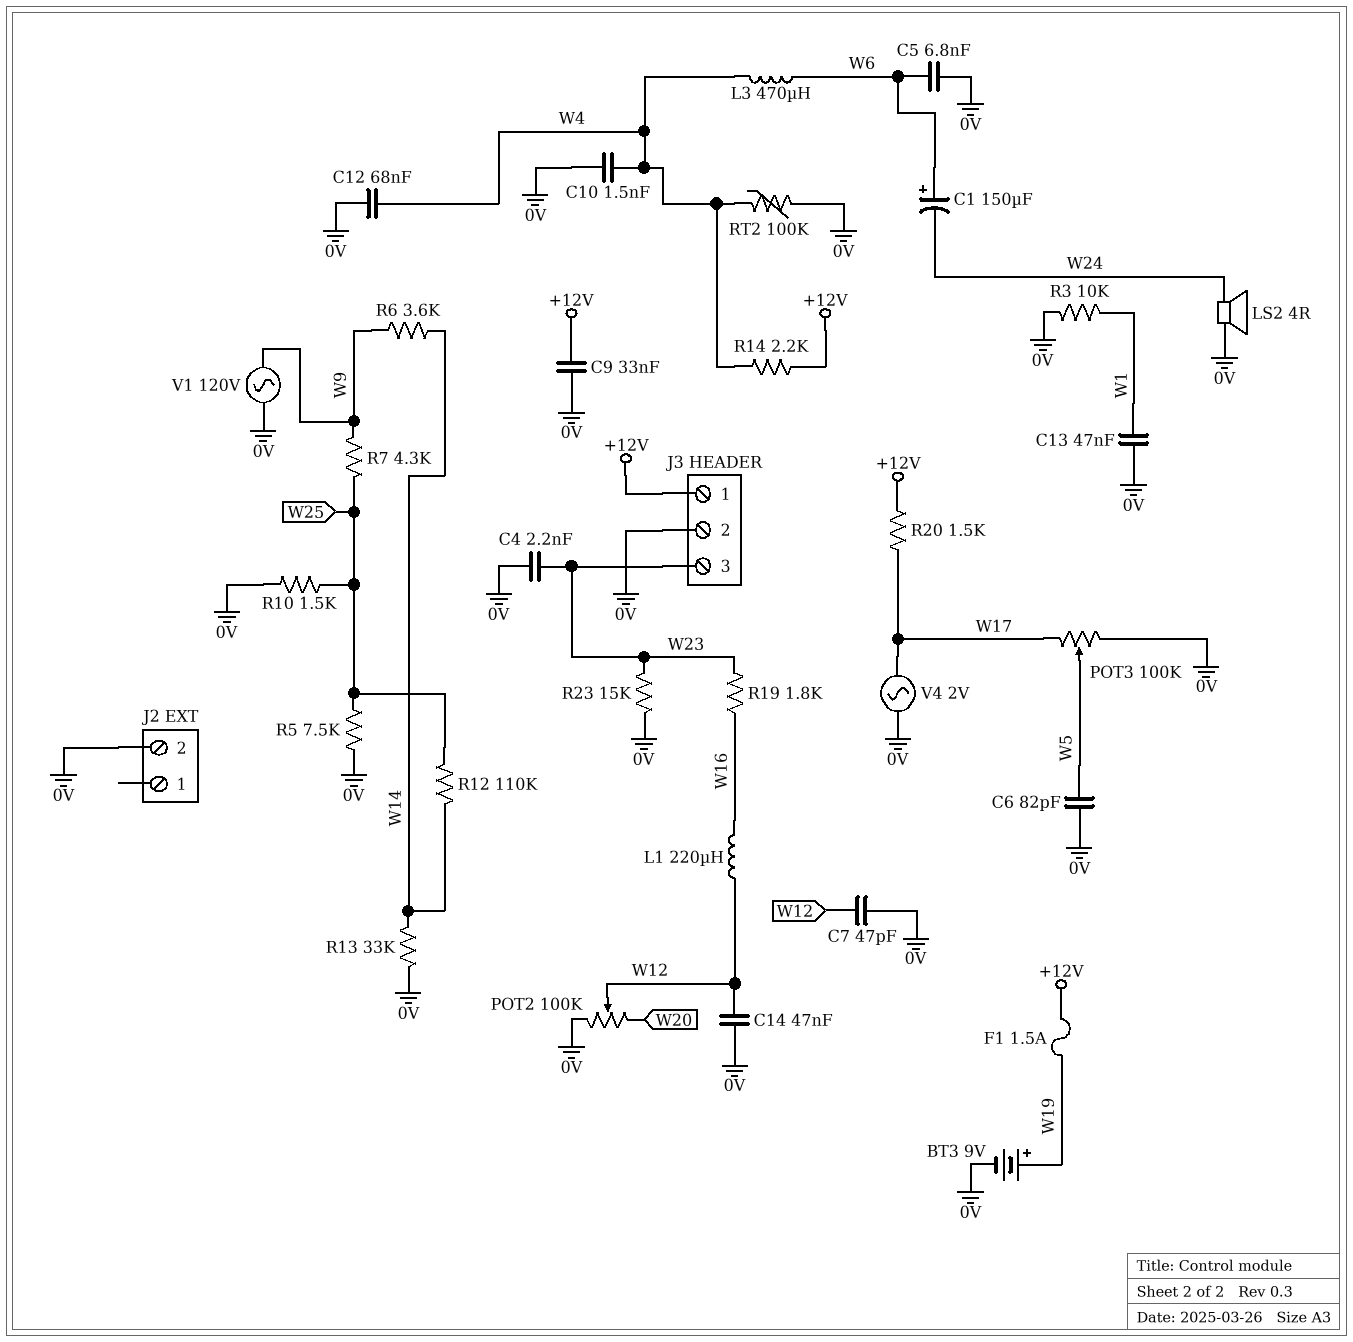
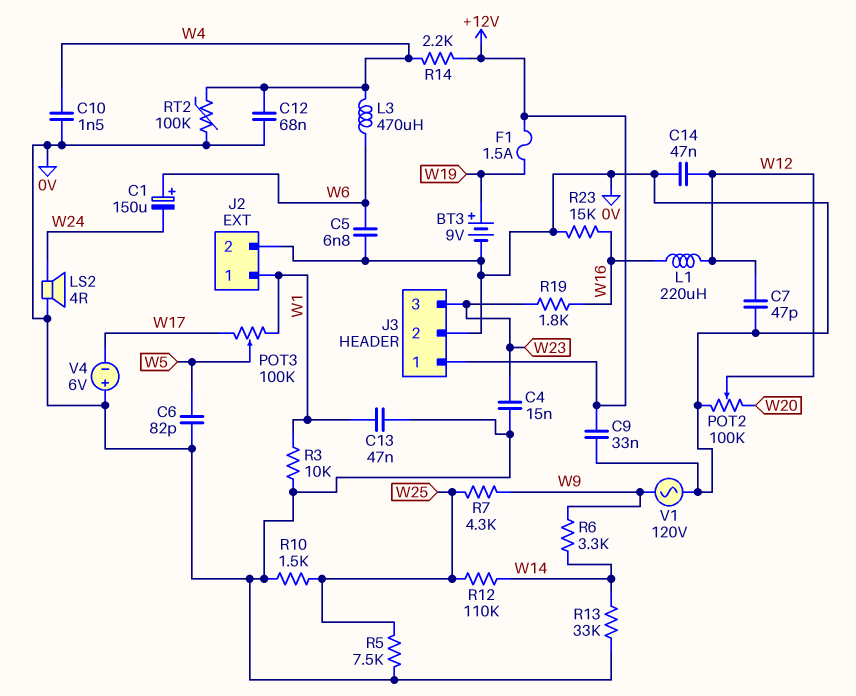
C4: 2.2nF (0V, W23) -> 15nF (0V, W23)
J2 pin 1: none -> W1
POT3: 100k (0V, W17, wiper W5) -> 100k (W1, W17, wiper W5)
R6: 3.6k (W9, W14) -> 3.3k (W9, W14)
R20: 1.5k (+12V, W17) -> none
R23: 15k (0V, W23) -> 15k (0V, W16)
V4: AC 2V (0V, W17) -> 6V (plus 0V, minus W17)

